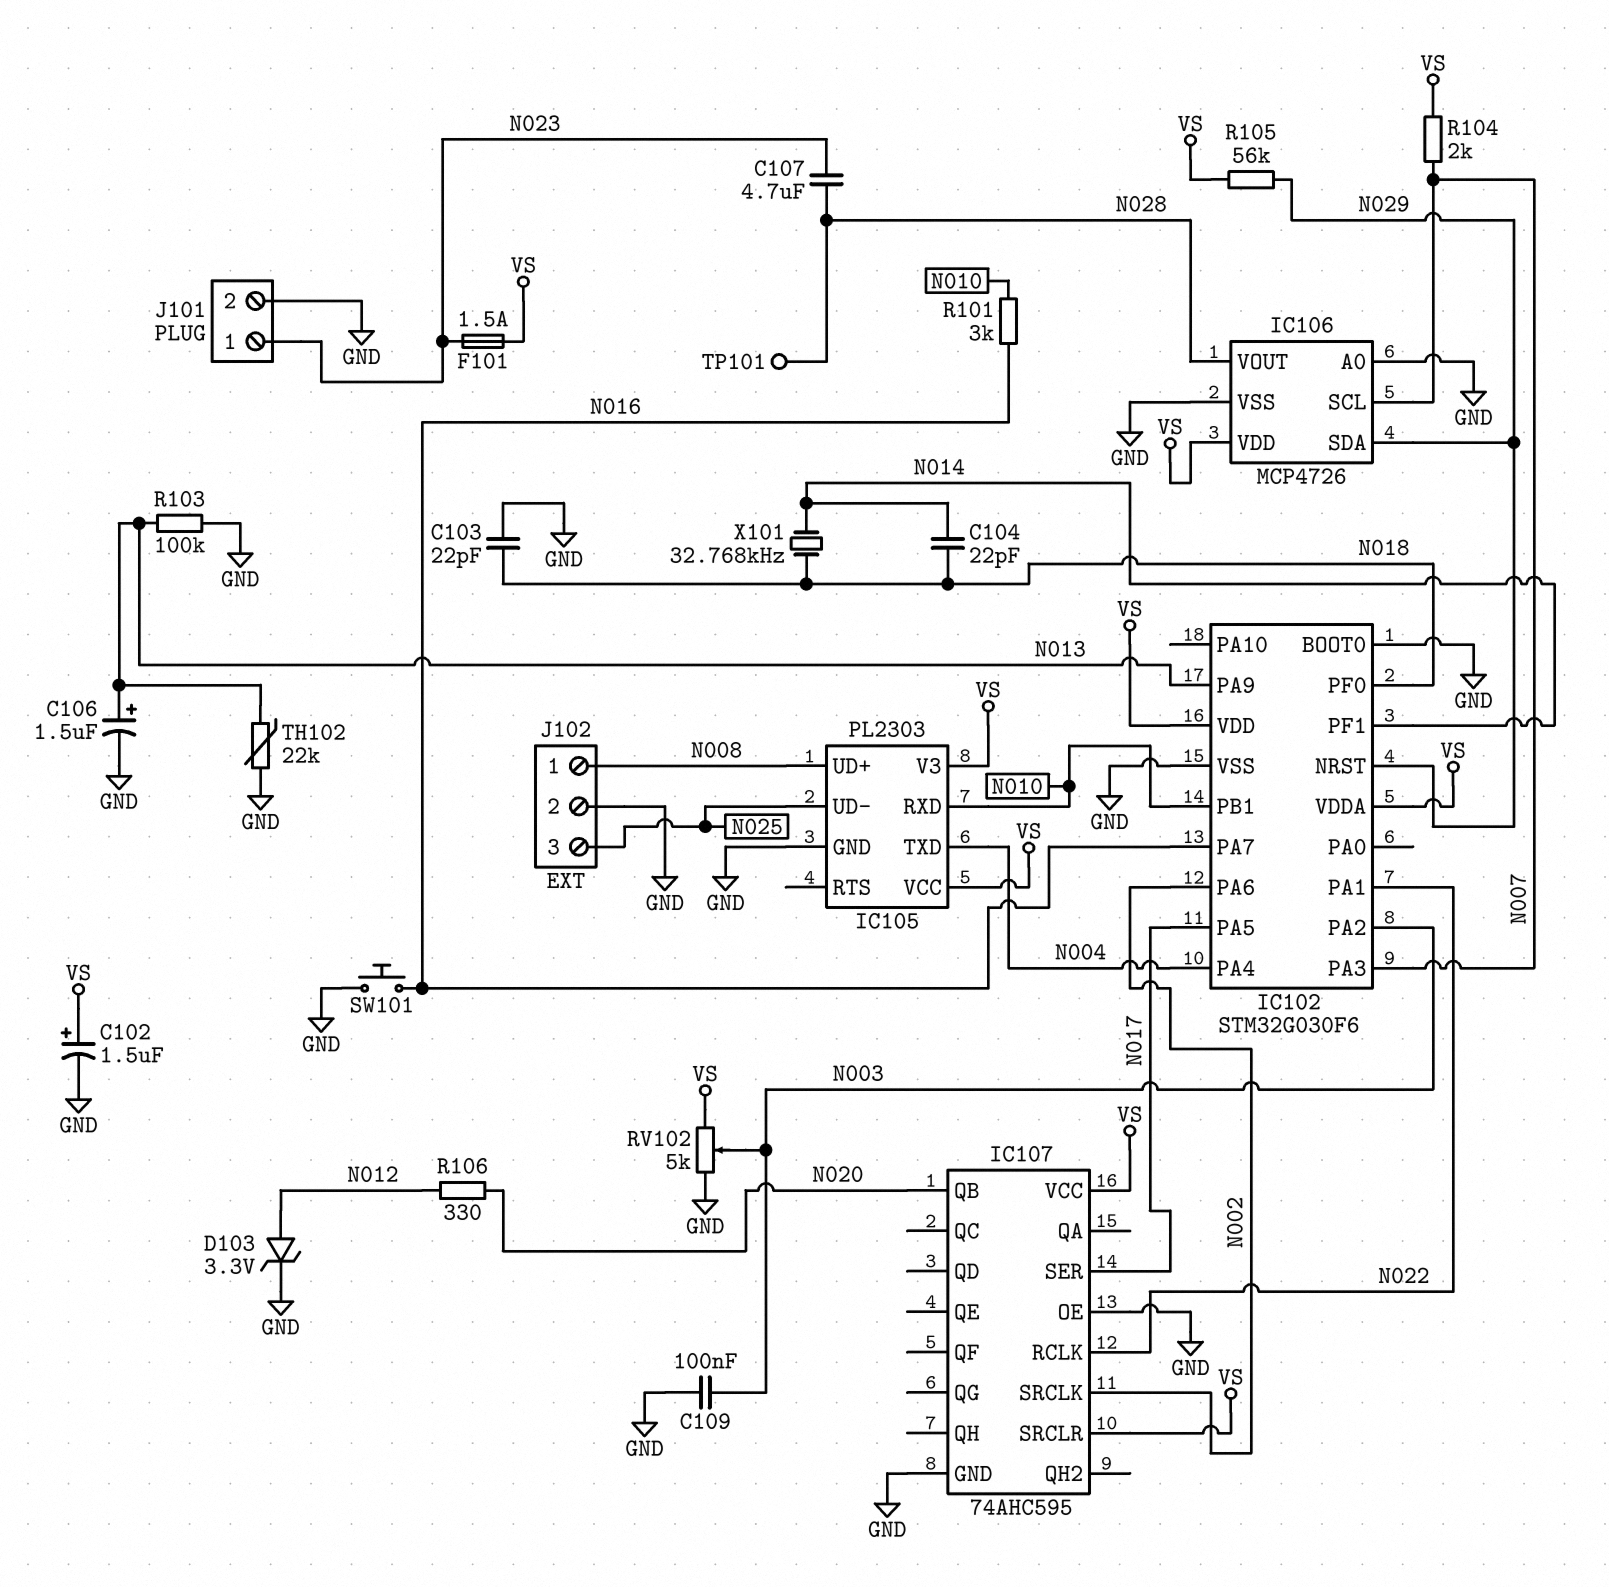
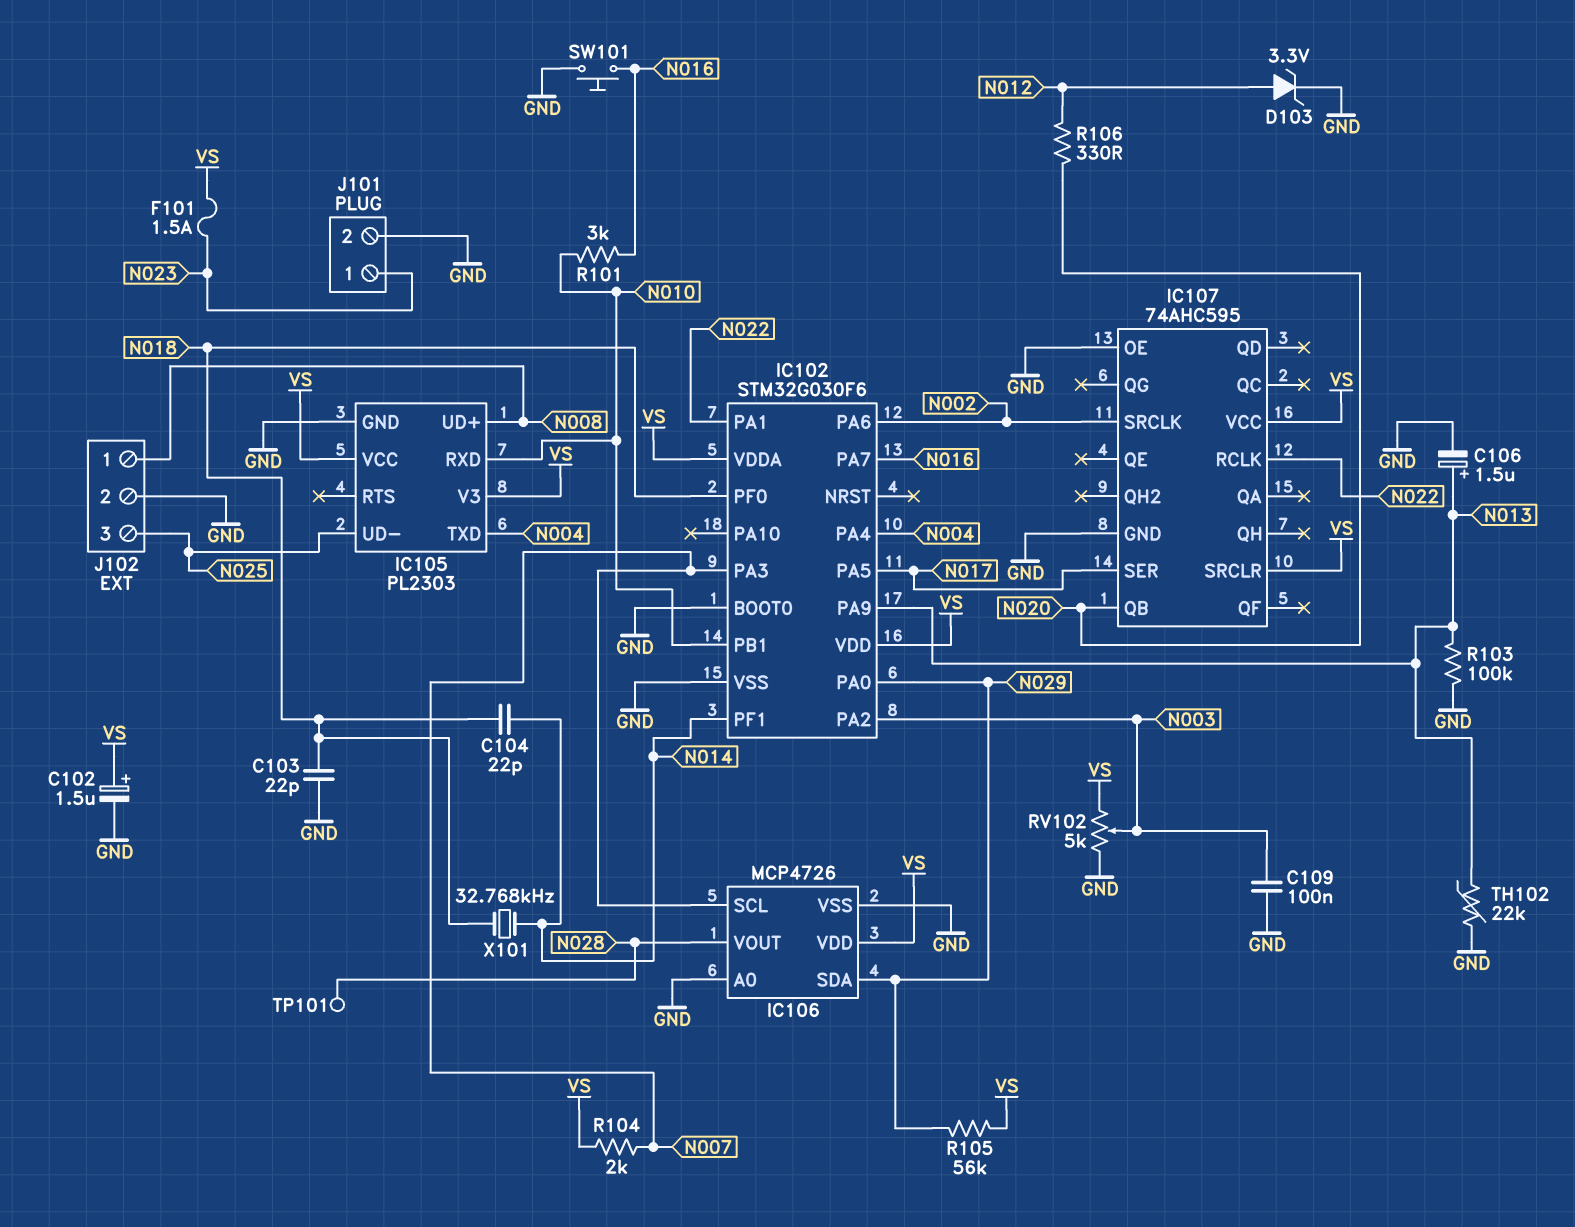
C107: 4.7uF (N023, N028) -> none
IC102 pin NRST: N029 -> none
IC102 pin PA0: none -> N029

